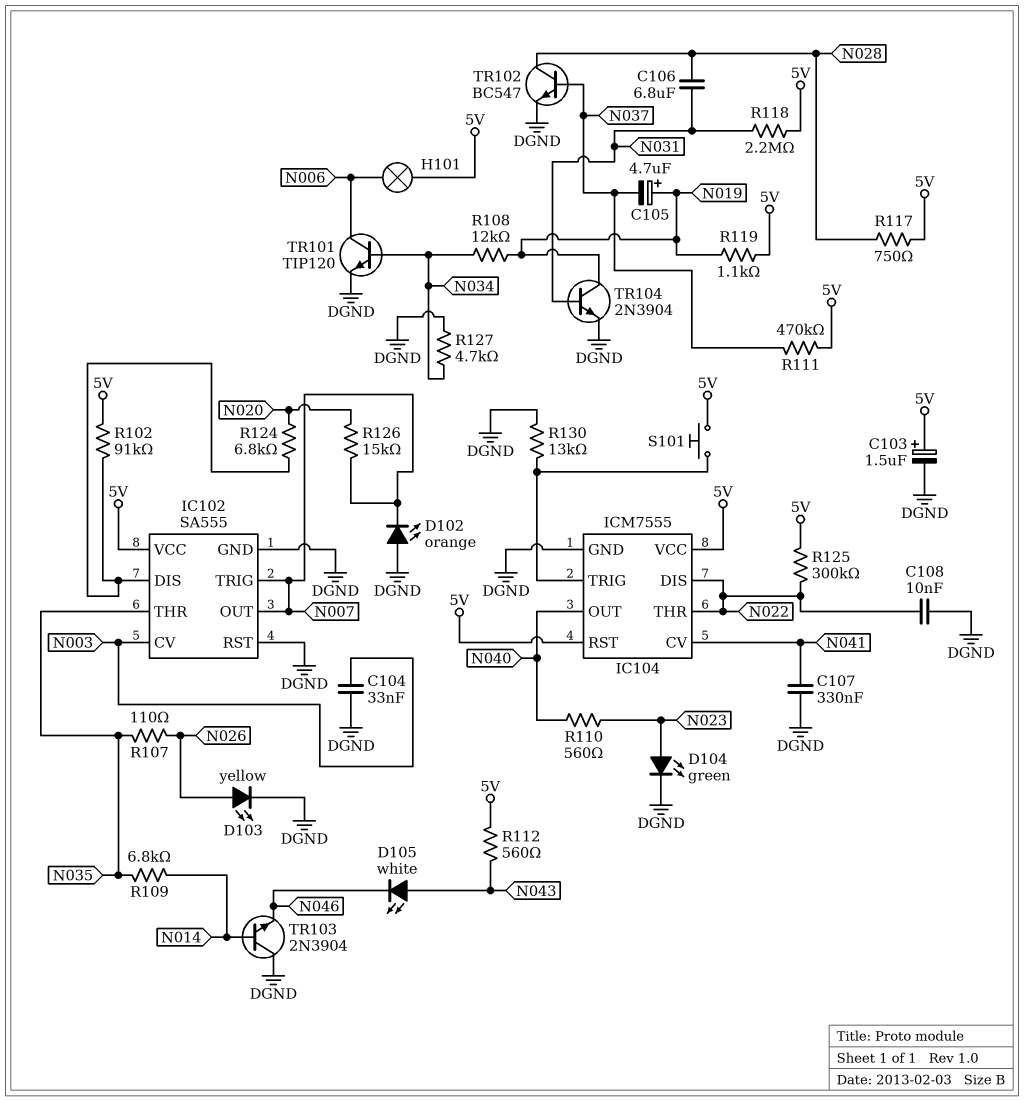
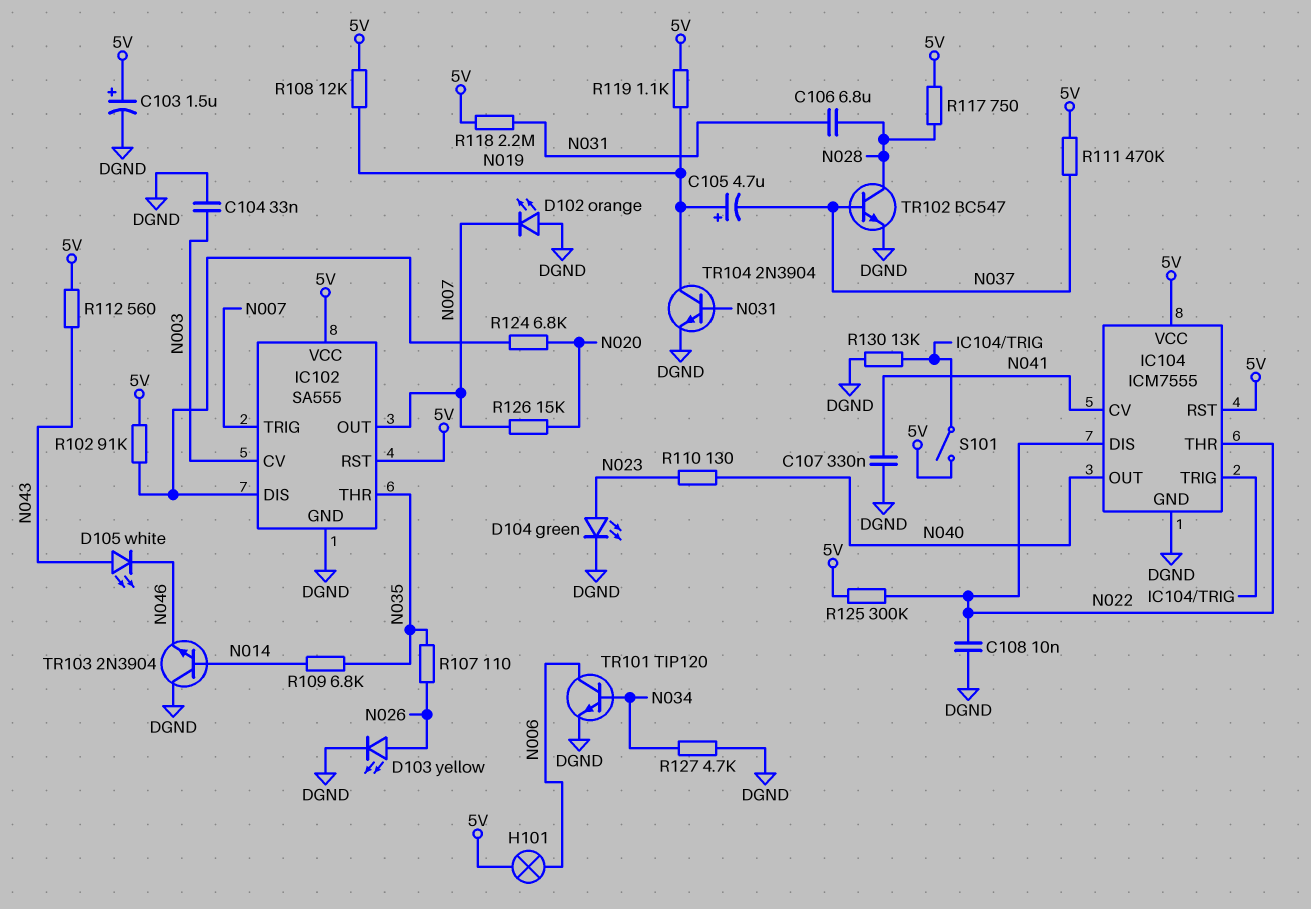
IC102 pin RST: DGND -> 5V
R108: 12k (N019, N034) -> 12k (5V, N019)
R110: 560 (N023, N040) -> 130 (N023, N040)
S101: button (5V, IC104/TRIG) -> switch (5V, IC104/TRIG)

